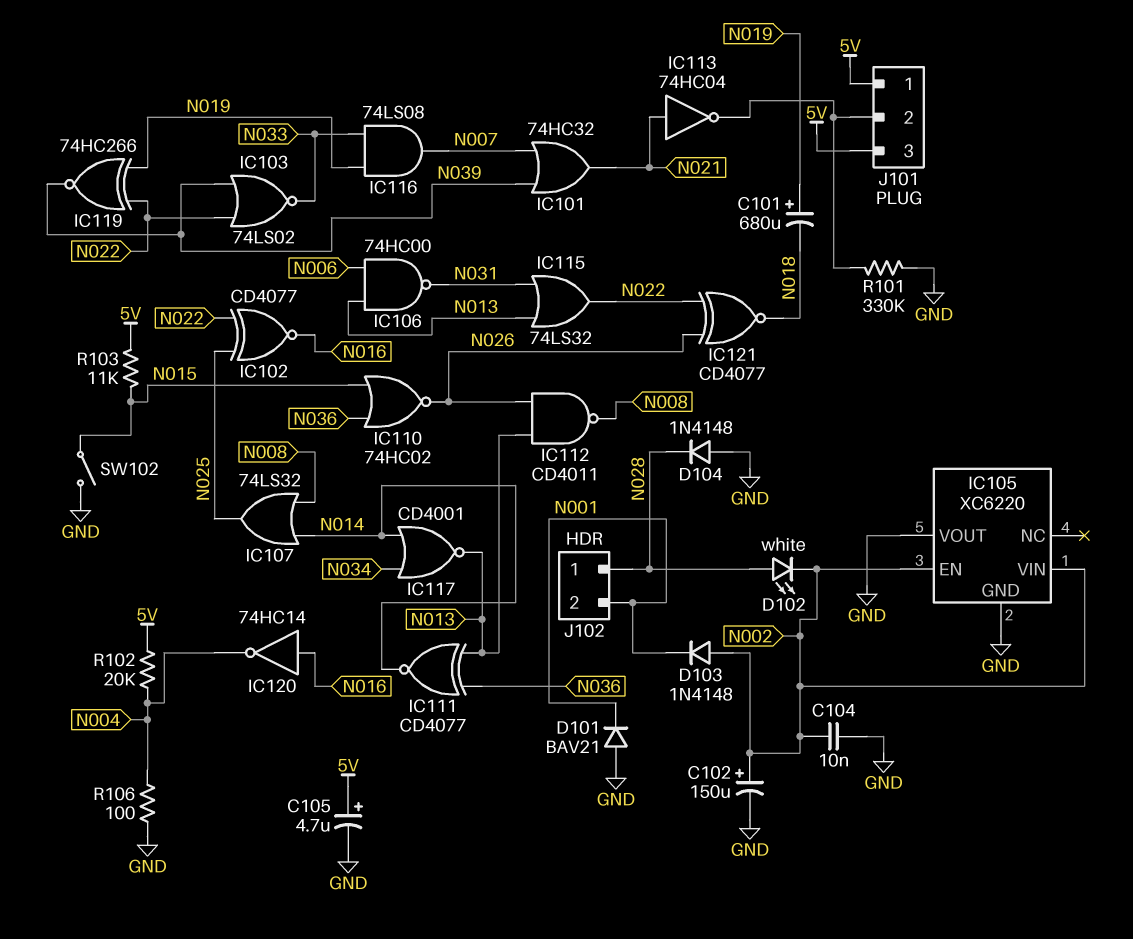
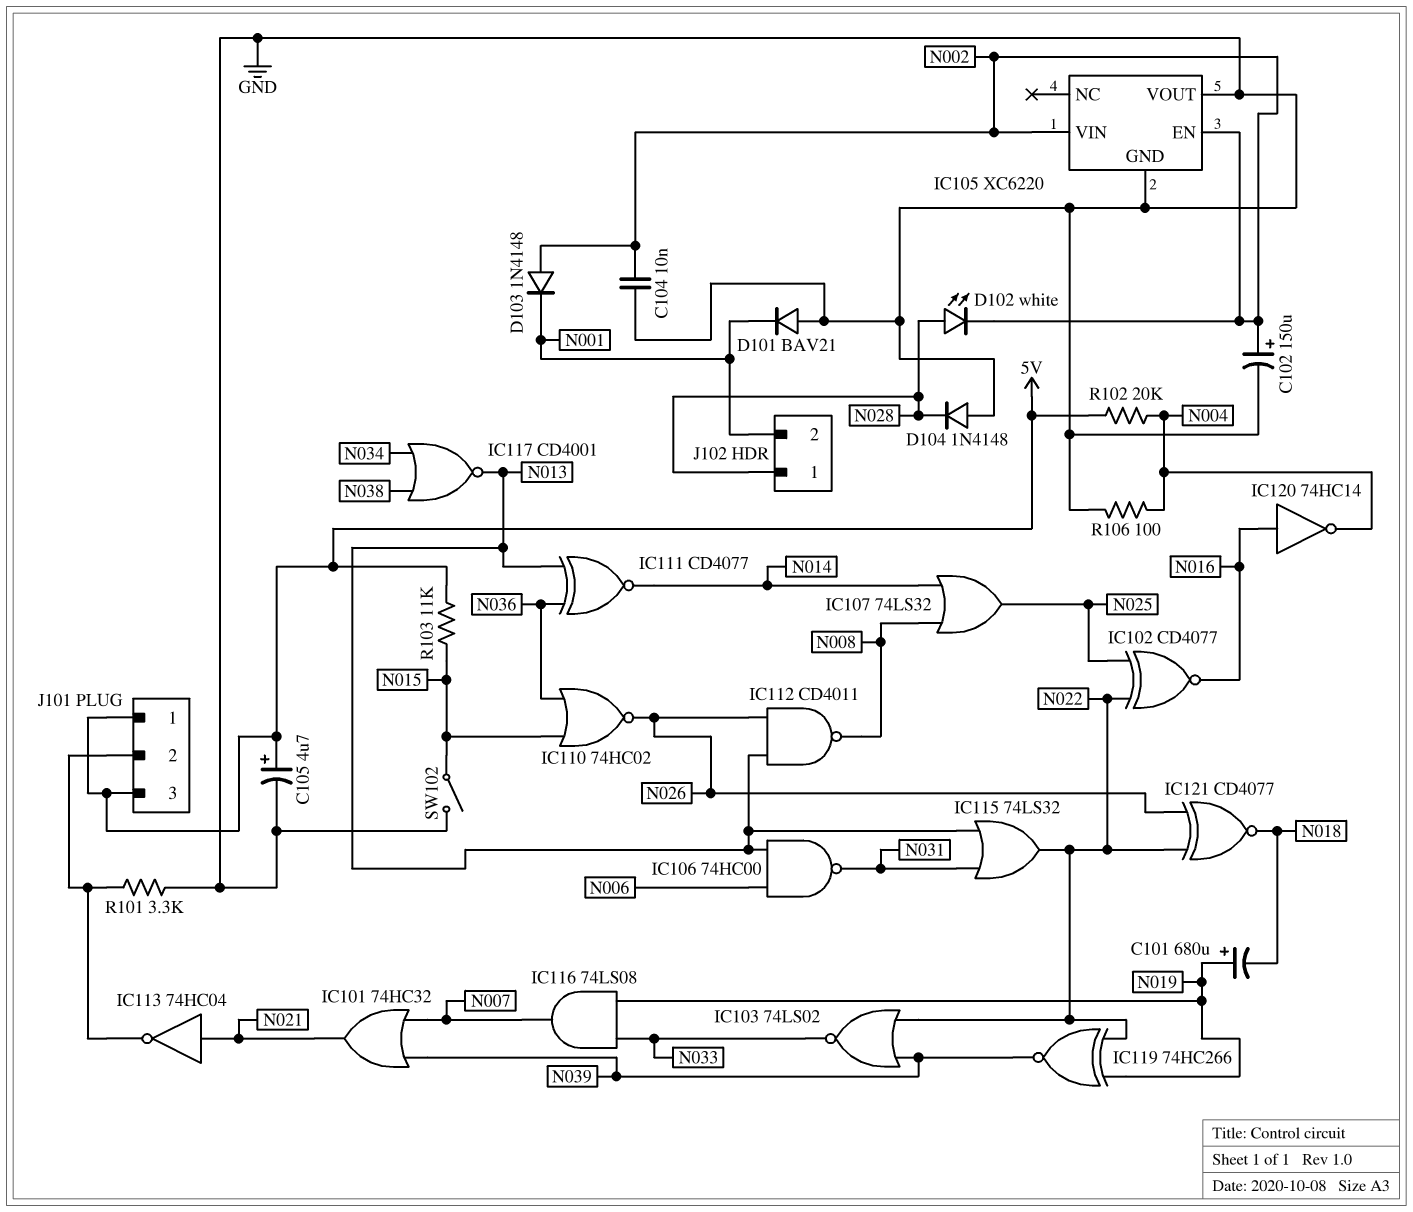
IC117: NOR CD4001 (in N014, in N034, out N013) -> NOR CD4001 (in N034, in N038, out N013)
R101: 330k (GND, J101/2) -> 3.3k (GND, J101/2)

